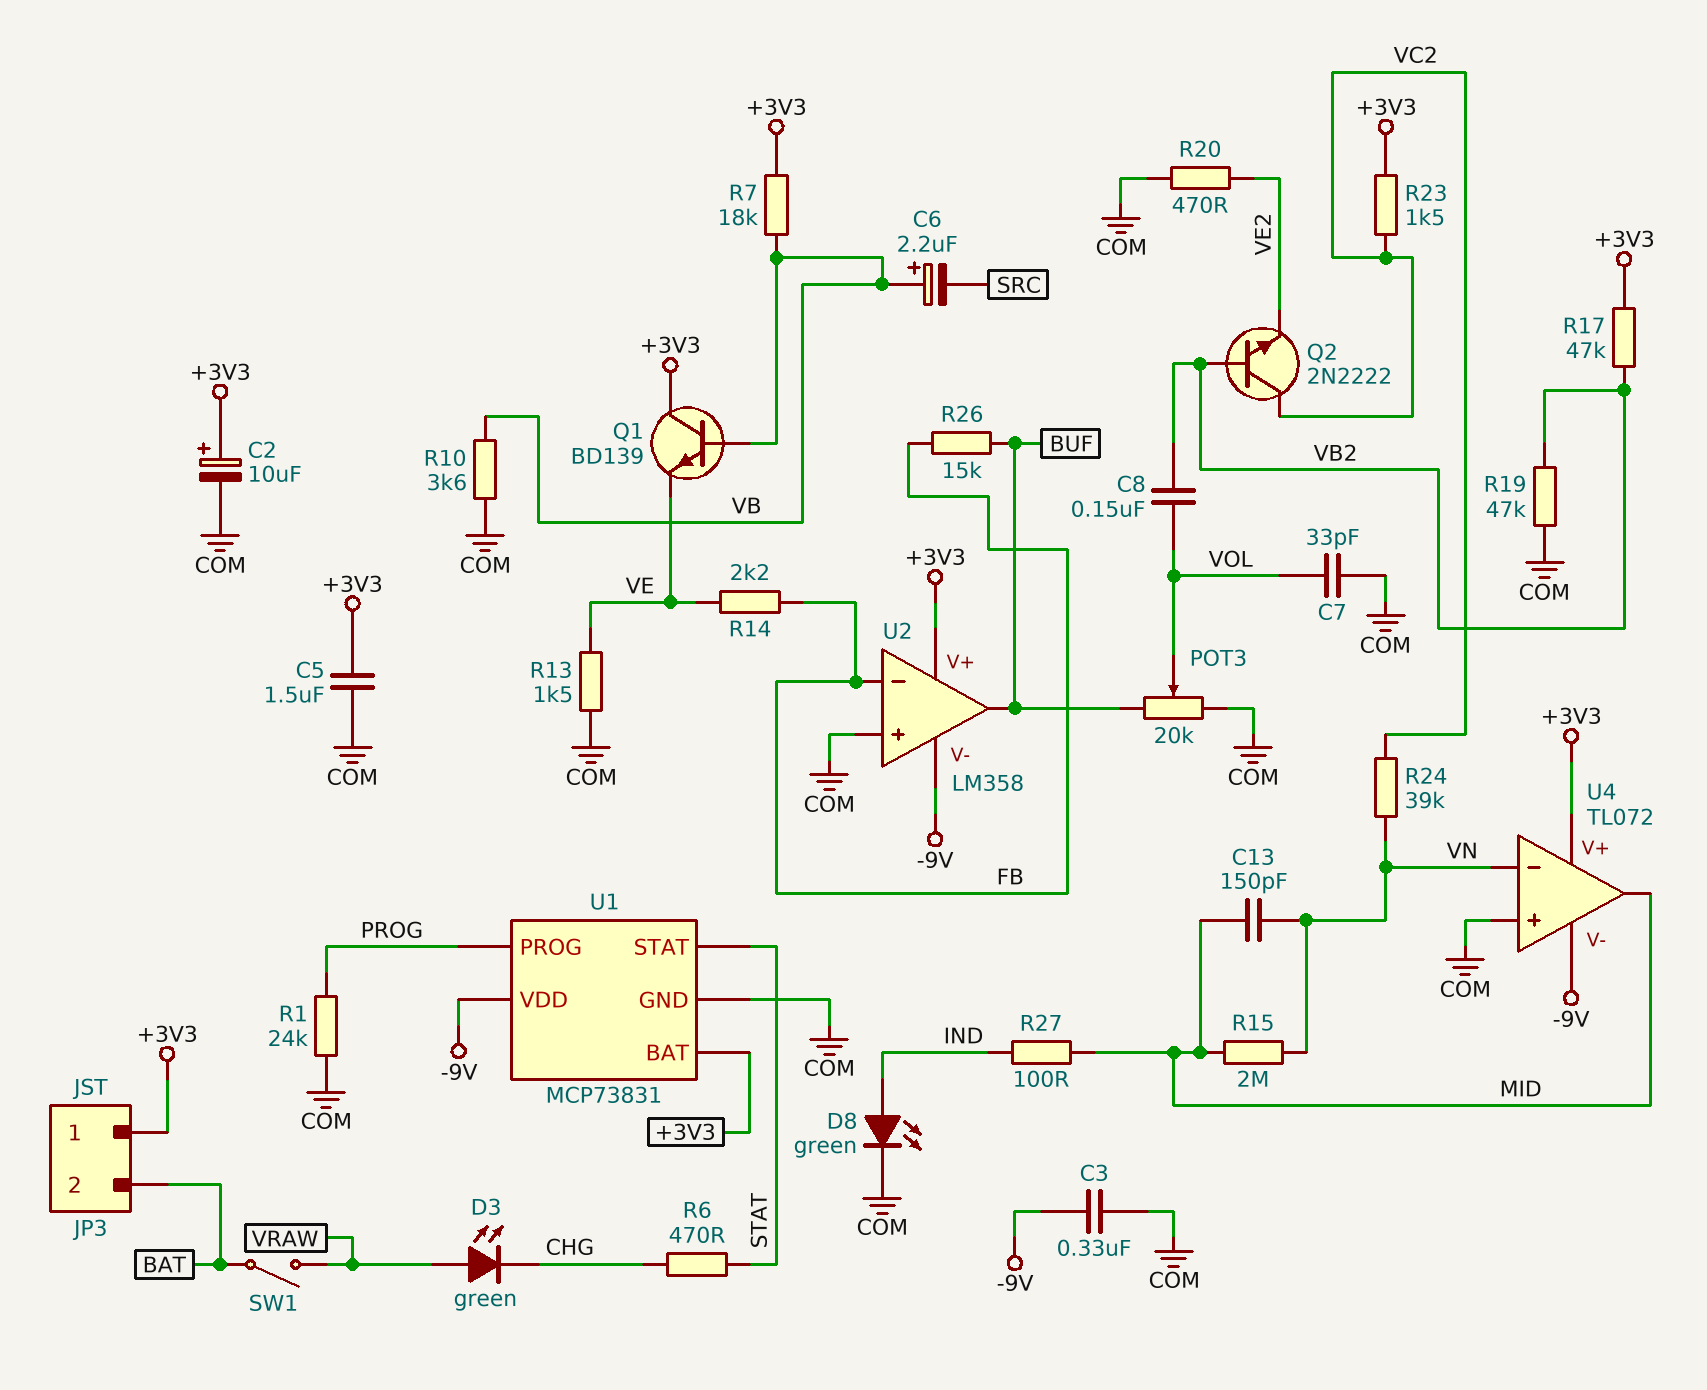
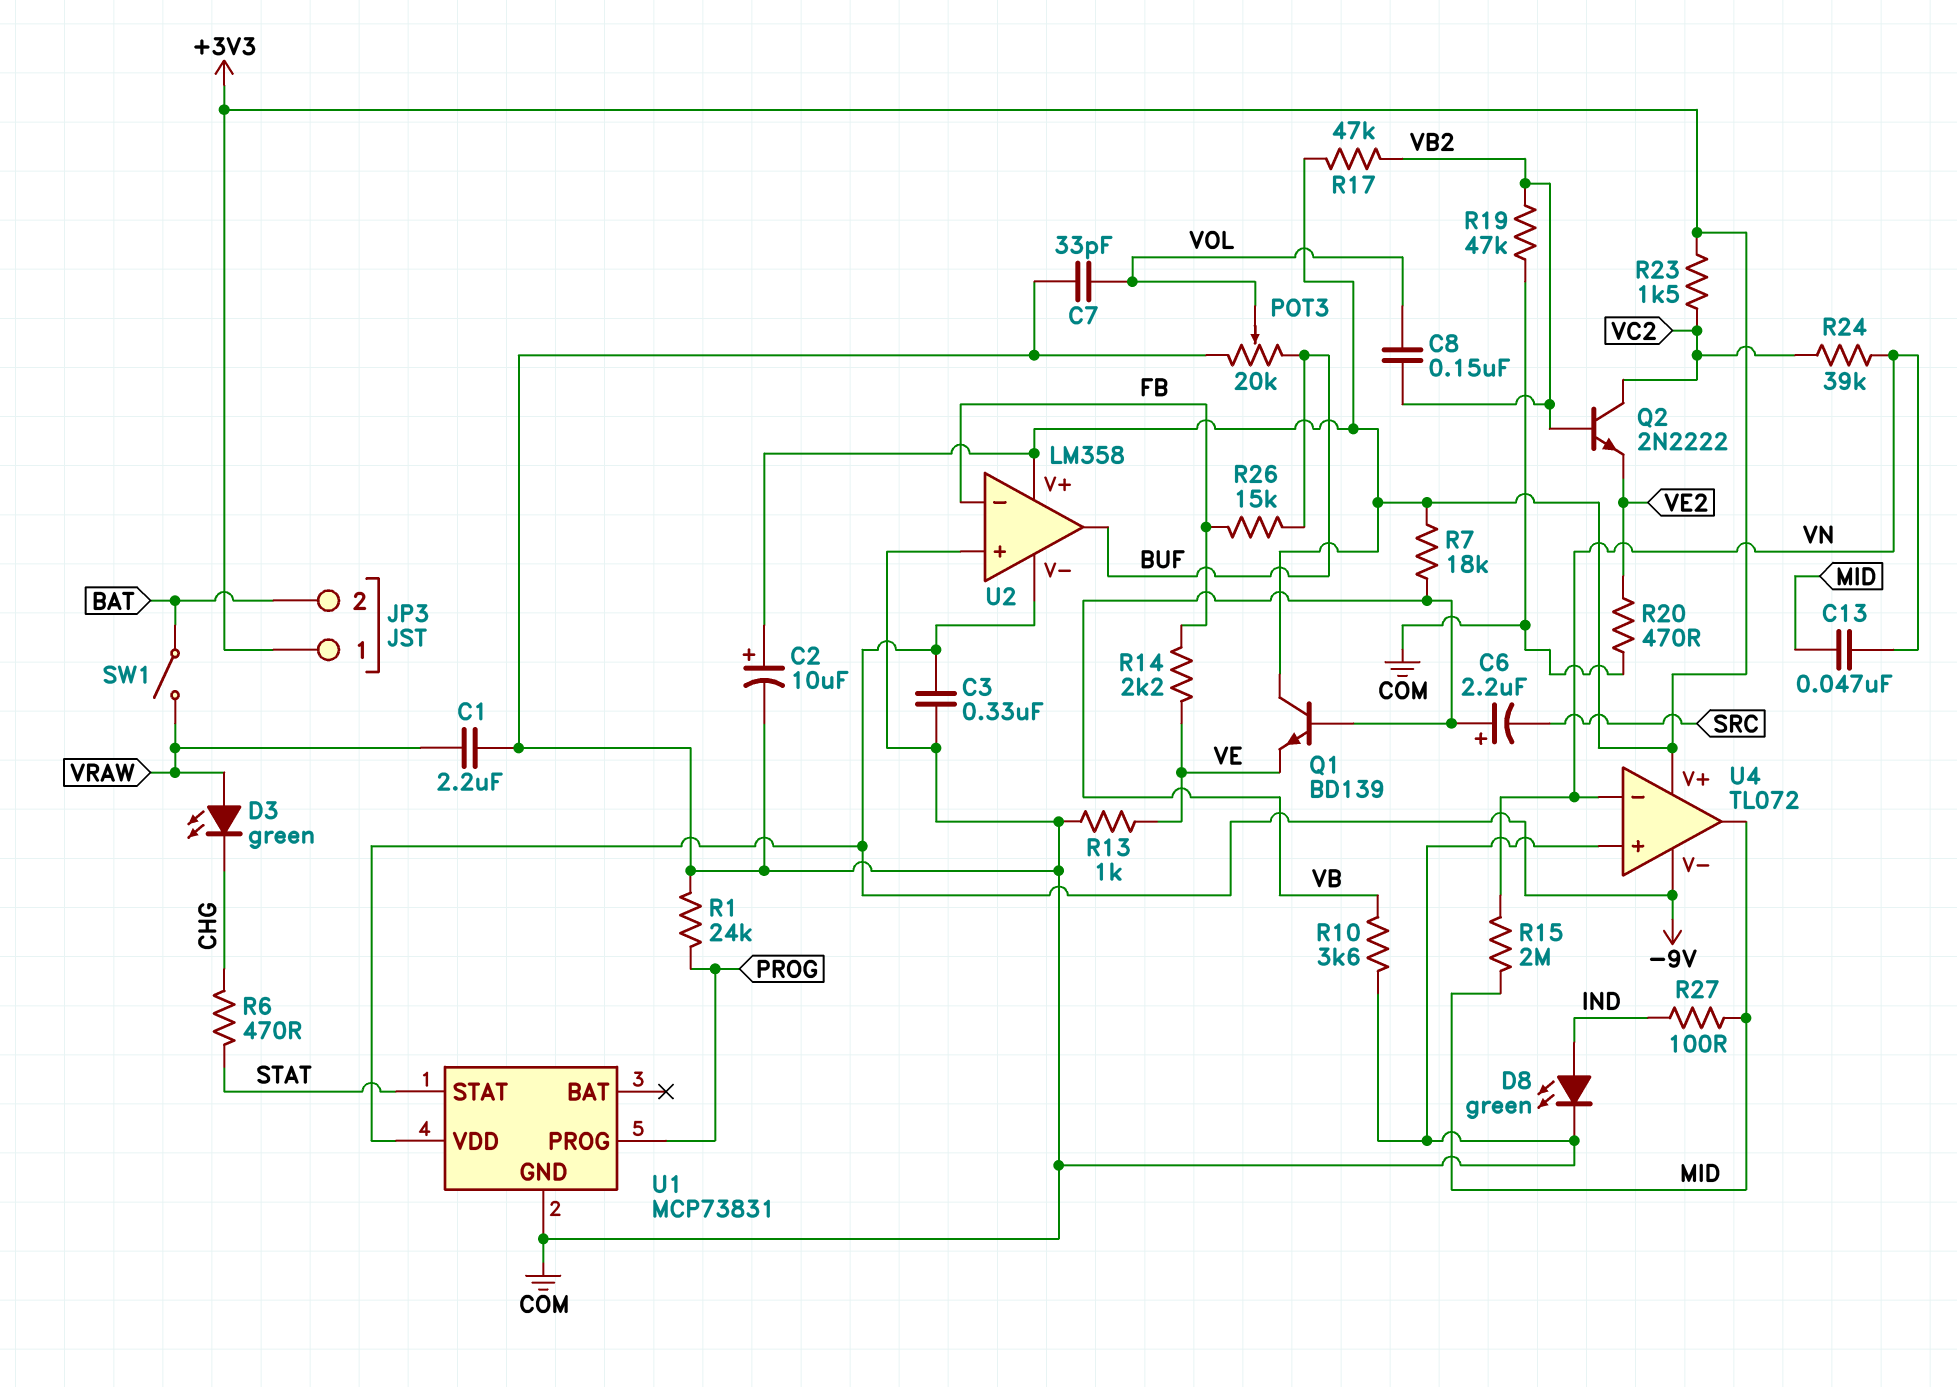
C1: none -> 2.2uF (COM, VRAW)
C5: 1.5uF (+3V3, COM) -> none
C13: 150pF (MID, VN) -> 47nF (MID, VN)
R13: 1.5k (COM, VE) -> 1k (COM, VE)
U1 pin BAT: +3V3 -> none

